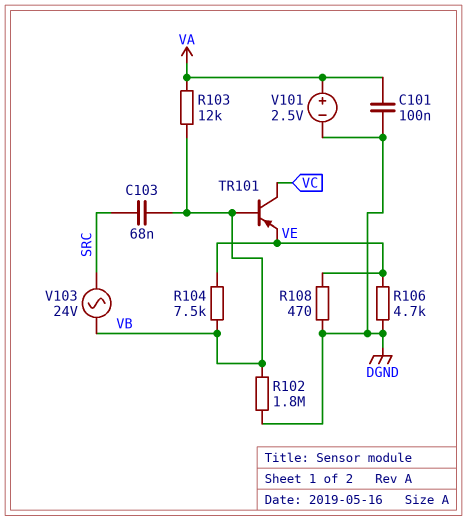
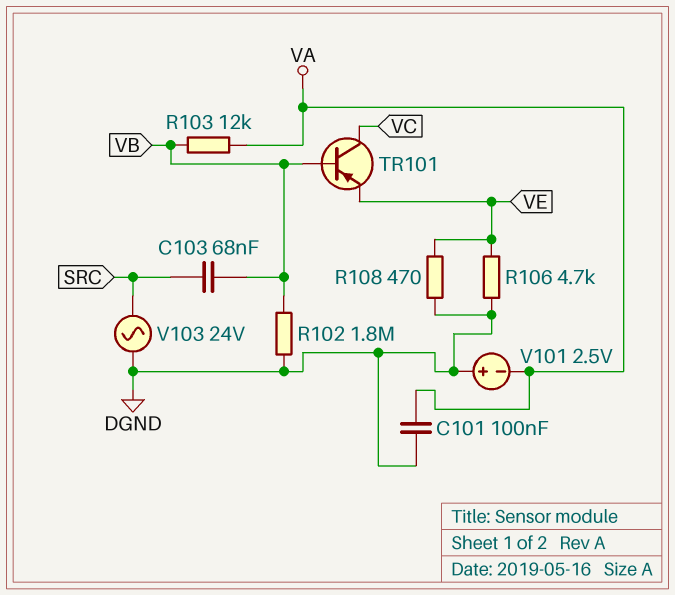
R104: 7.5k (VB, VE) -> none
V101: 2.5V (plus VA, minus DGND) -> 2.5V (plus DGND, minus VA)
V103: AC 24V (SRC, VB) -> AC 24V (DGND, SRC)

